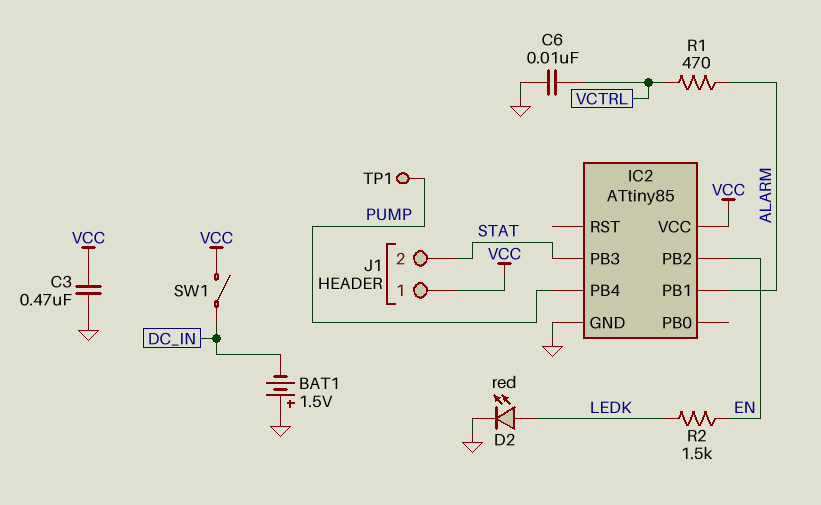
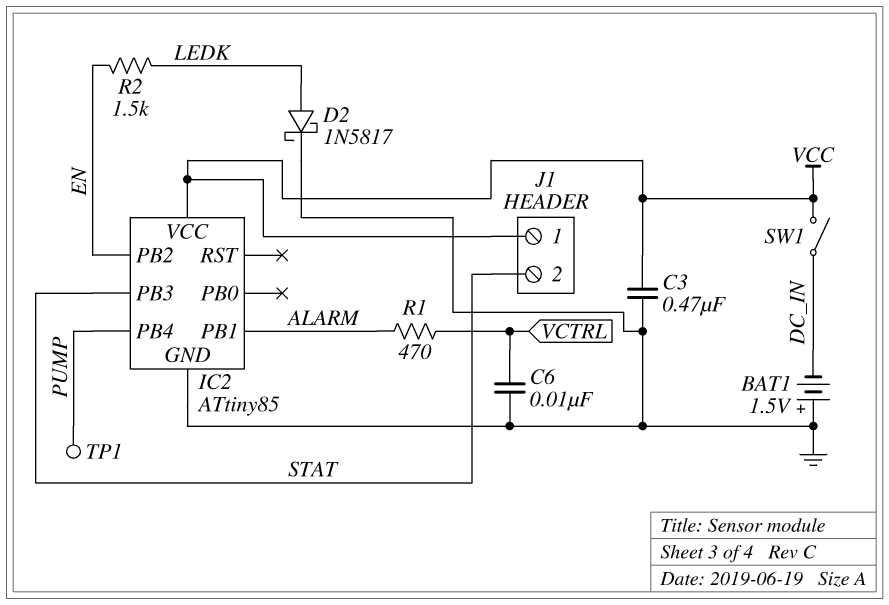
D2: LED red (A LEDK, K GND) -> schottky 1N5817 (A LEDK, K GND)

